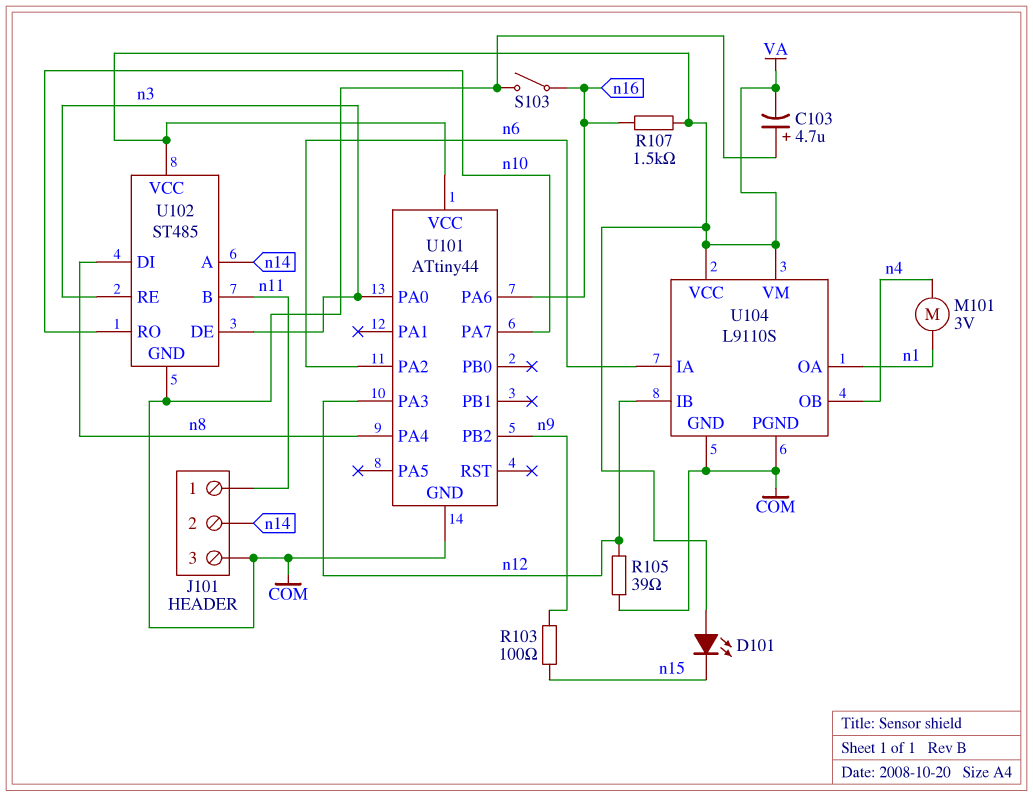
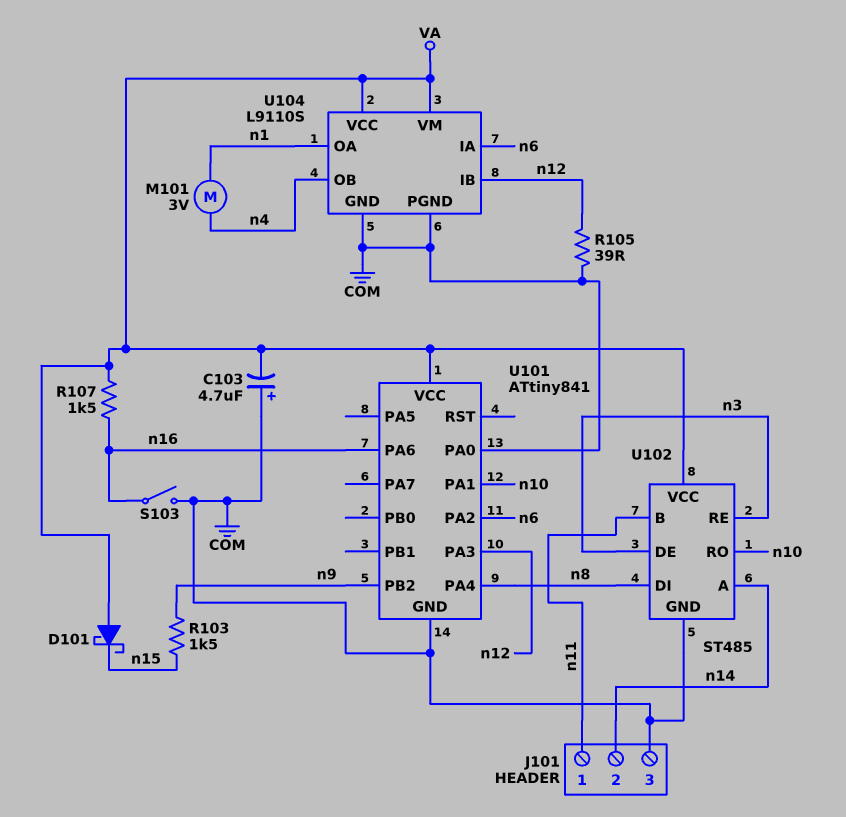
D101: LED (A VA, K n15) -> schottky (A VA, K n15)
R103: 100 (n9, n15) -> 1.5k (n9, n15)
U101: ATtiny44 -> ATtiny841
U101 pin PA0: n3 -> COM
U101 pin PA1: none -> n10
U101 pin PA7: n10 -> none

